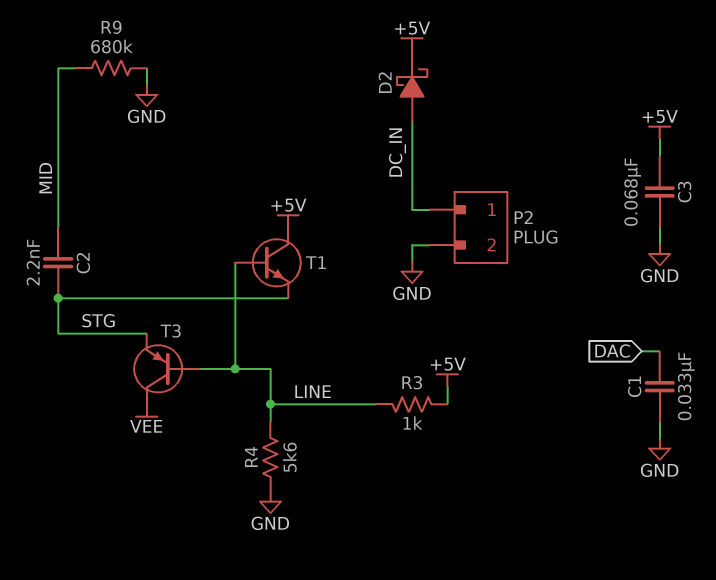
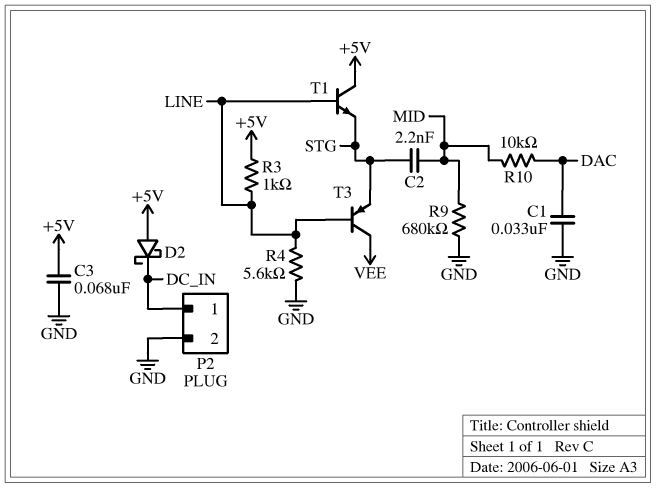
D2: schottky (A DC_IN, K +5V) -> schottky (A +5V, K DC_IN)
R10: none -> 10k (DAC, MID)

